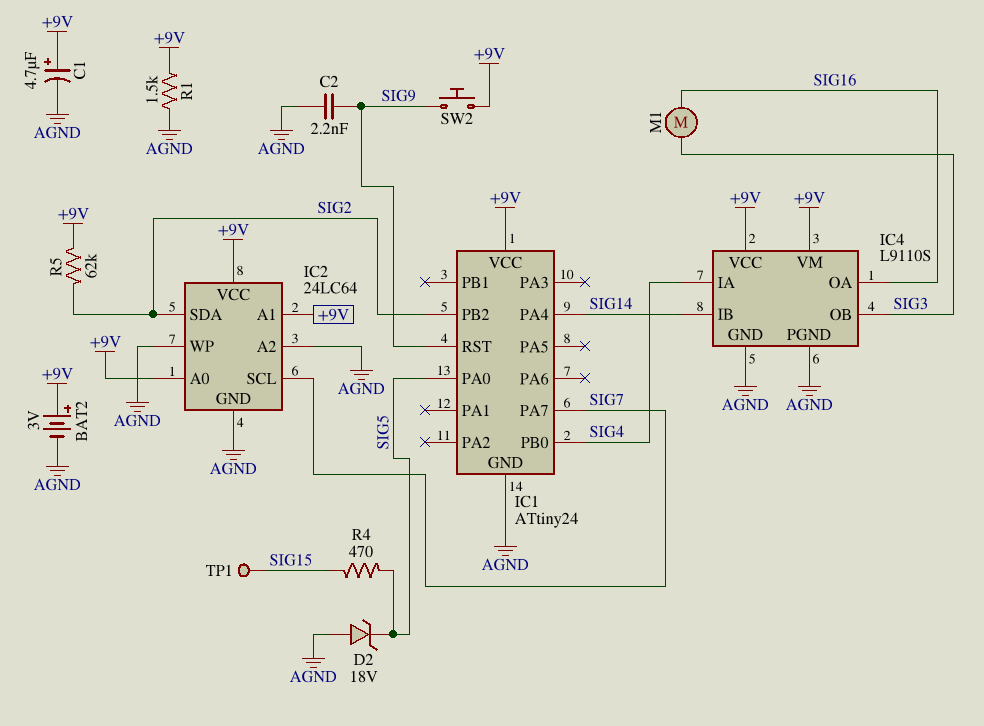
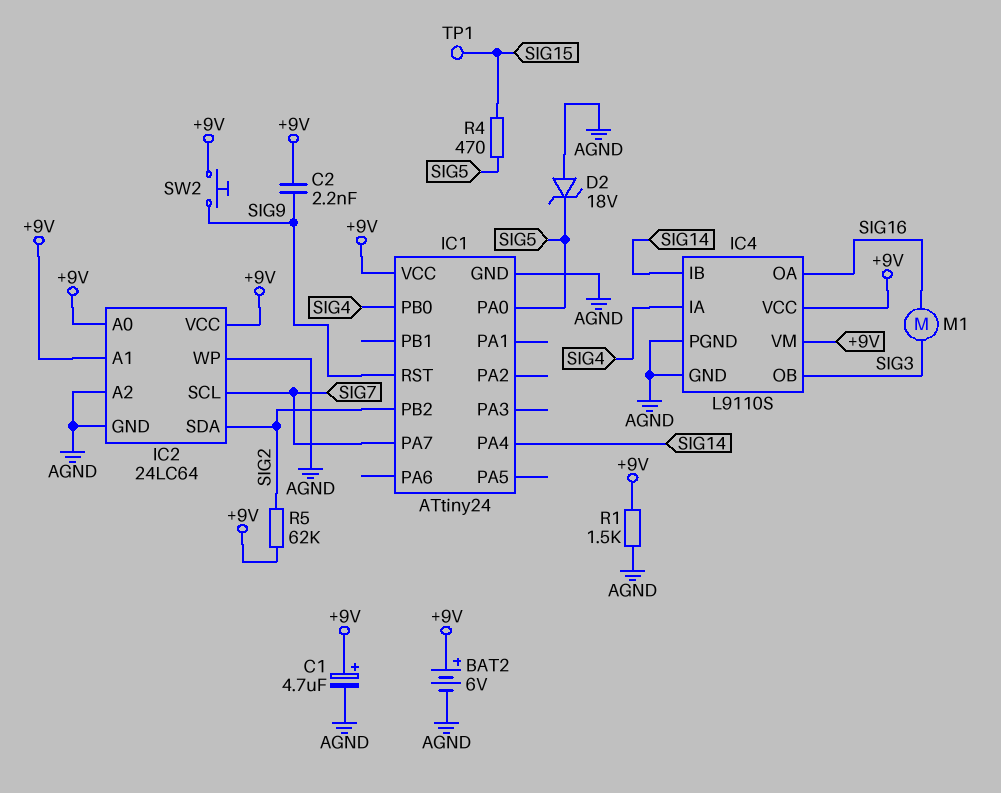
BAT2: 3V (plus +9V, minus AGND) -> 6V (plus +9V, minus AGND)
C2: 2.2nF (AGND, SIG9) -> 2.2nF (+9V, SIG9)

